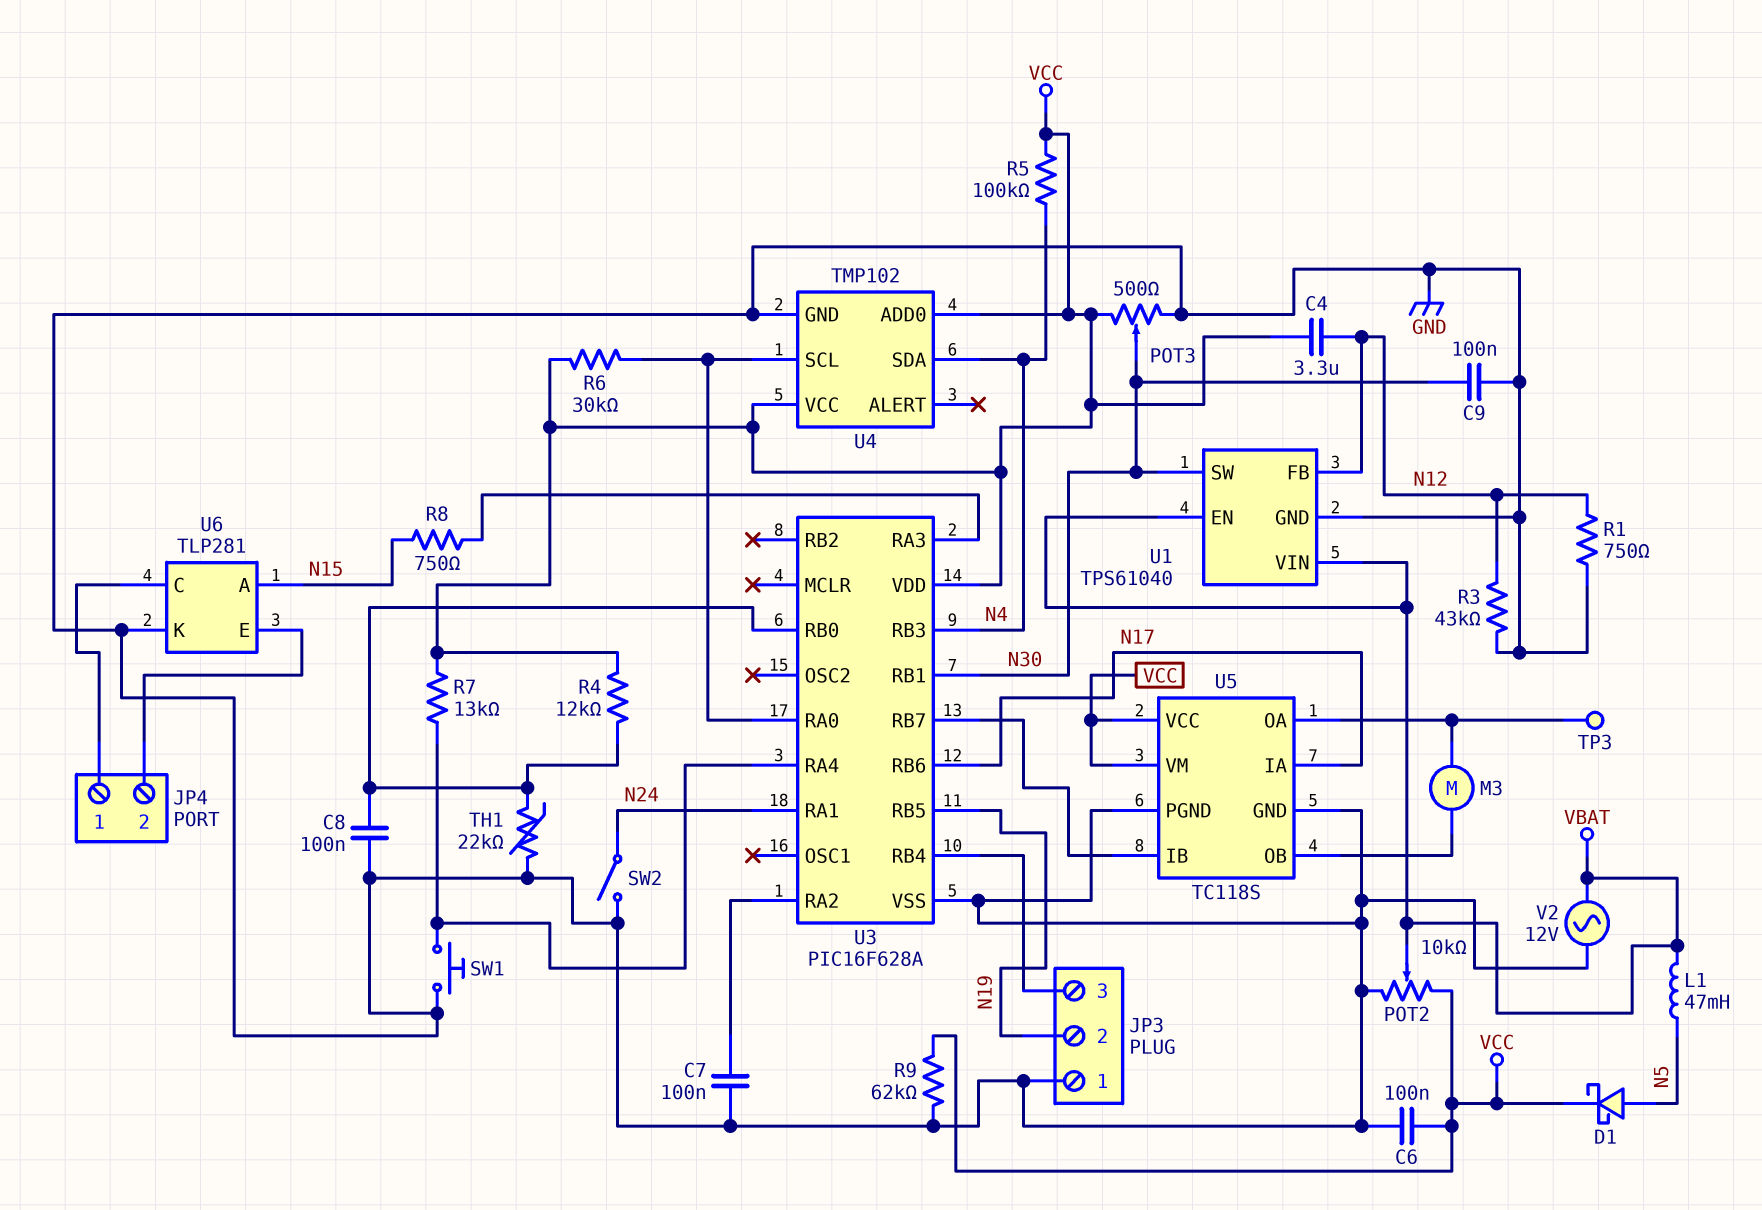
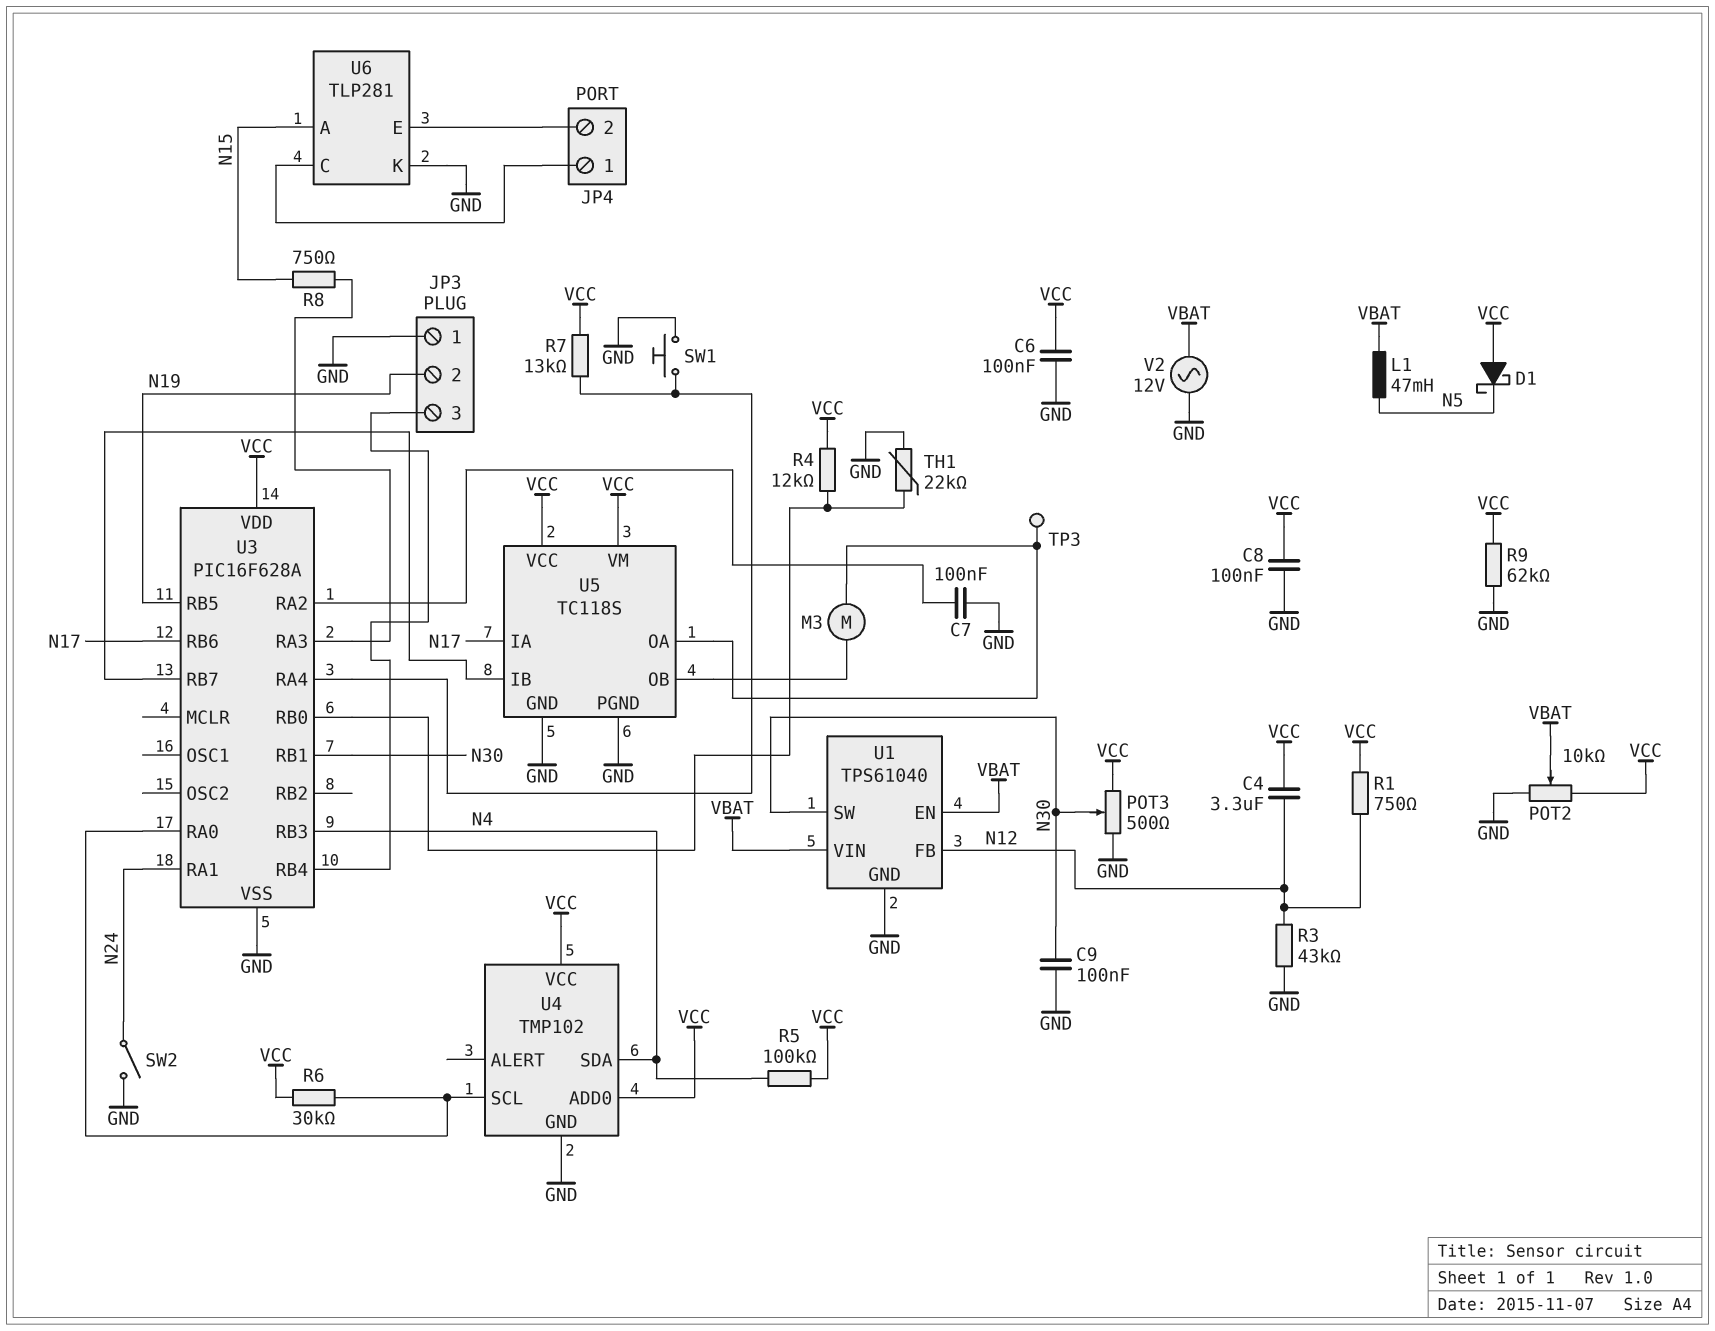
C8: 100nF (GND, U3/RB0) -> 100nF (GND, VCC)
D1: schottky (A N5, K VCC) -> schottky (A VCC, K N5)
R1: 750 (GND, N12) -> 750 (N12, VCC)

